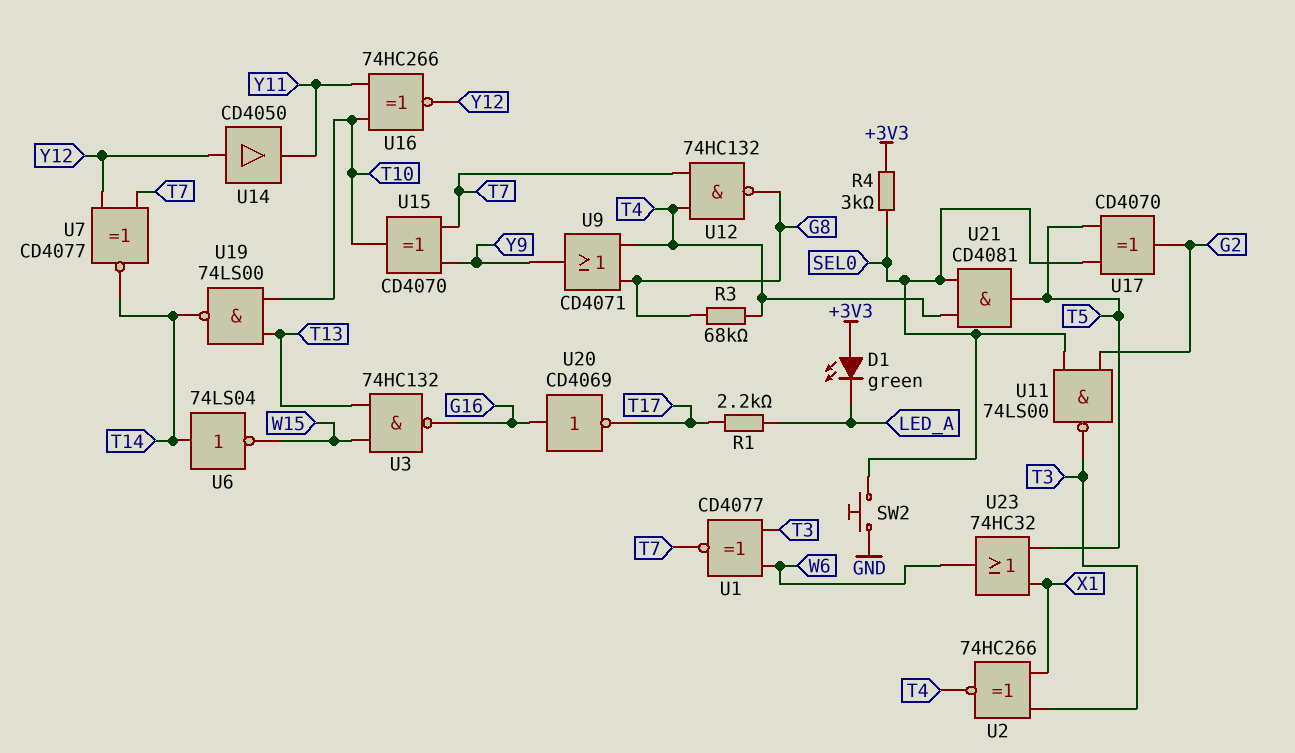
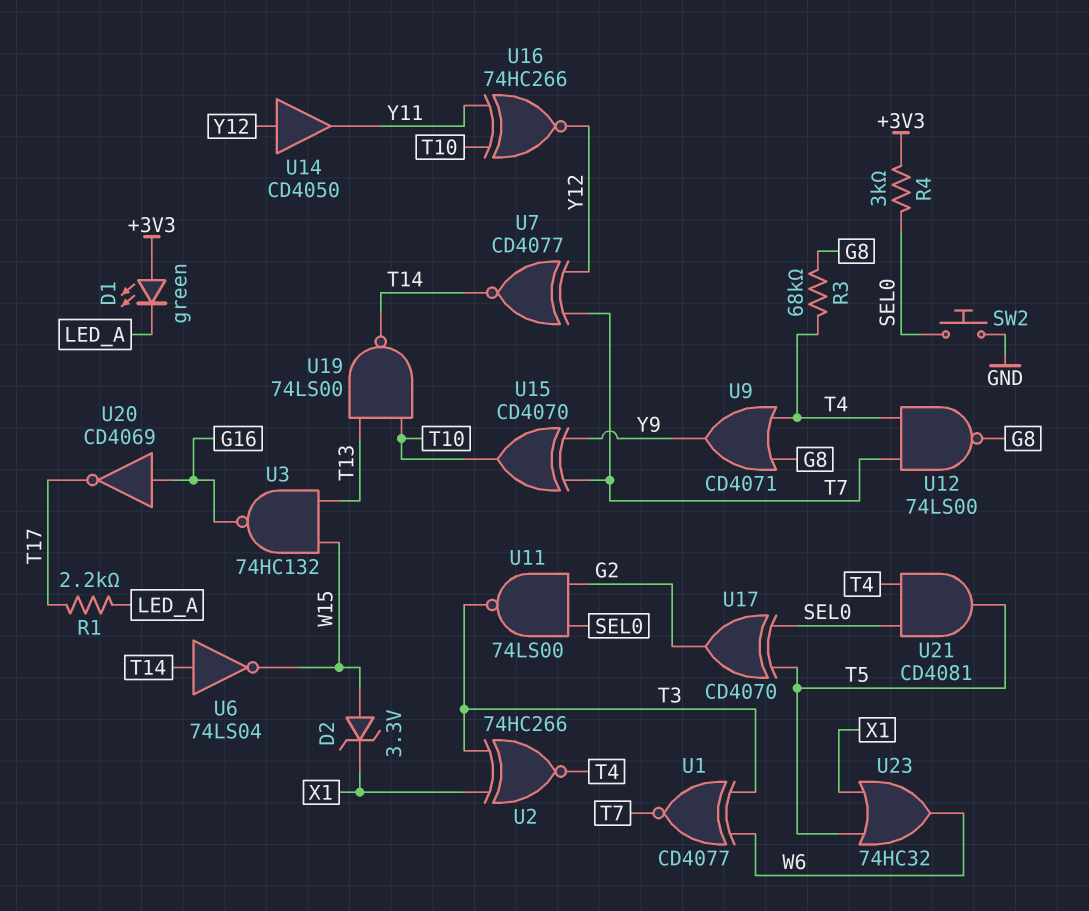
D2: none -> zener 3.3V (A W15, K X1)
U12: NAND 74HC132 (in T4, in T7, out G8) -> NAND 74LS00 (in T4, in T7, out G8)

